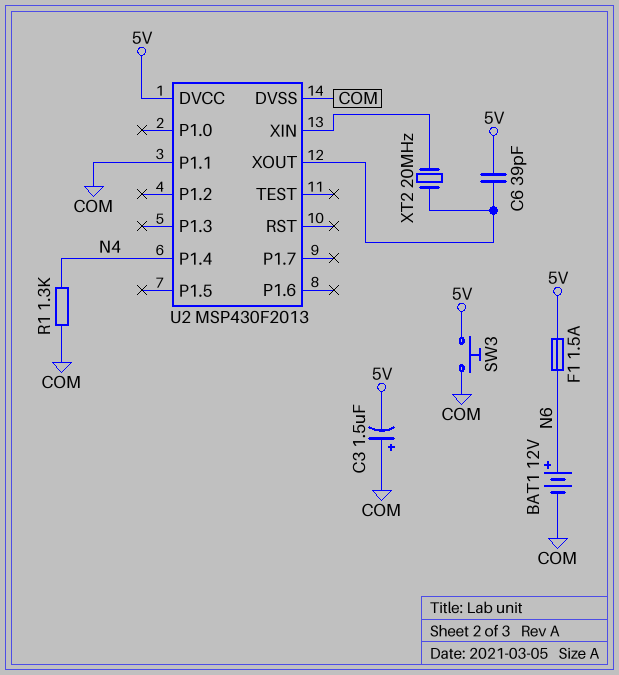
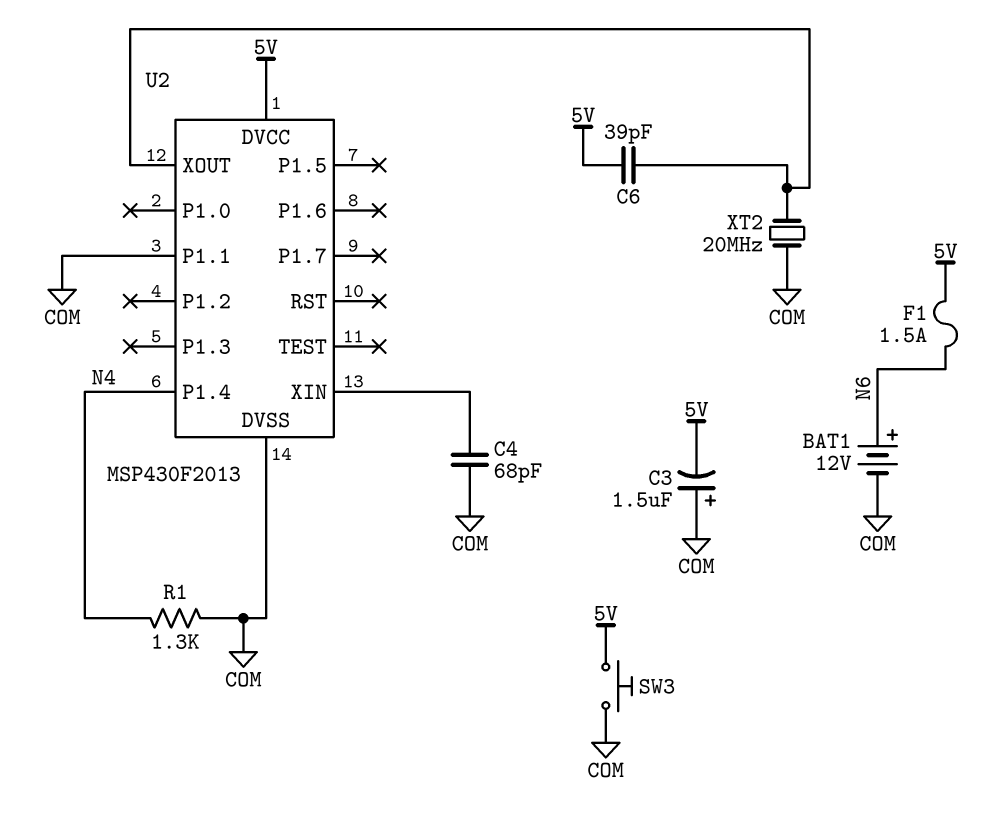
C4: none -> 68pF (COM, U2/XIN)
XT2: 20MHz (U2/XIN, U2/XOUT) -> 20MHz (COM, U2/XOUT)

